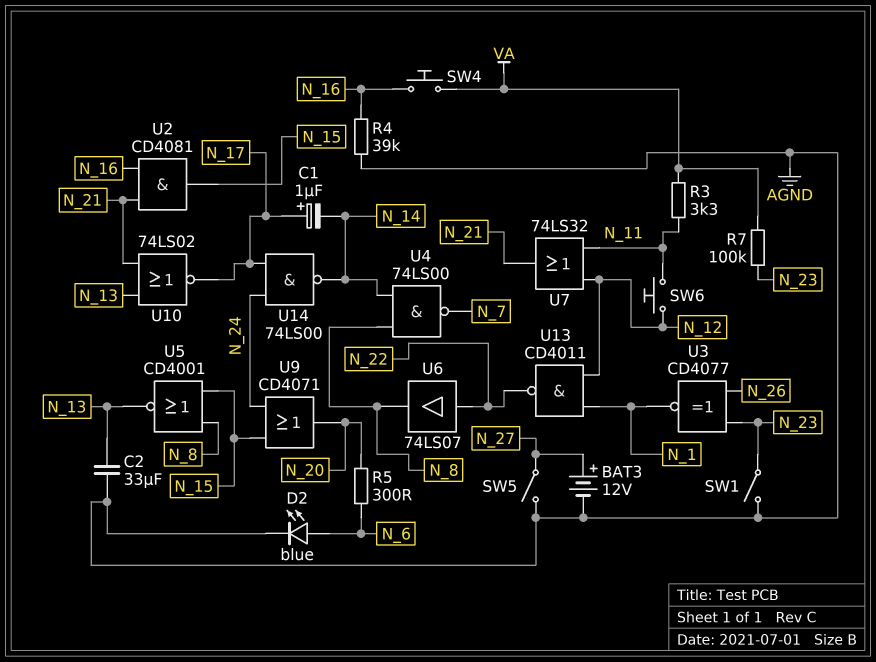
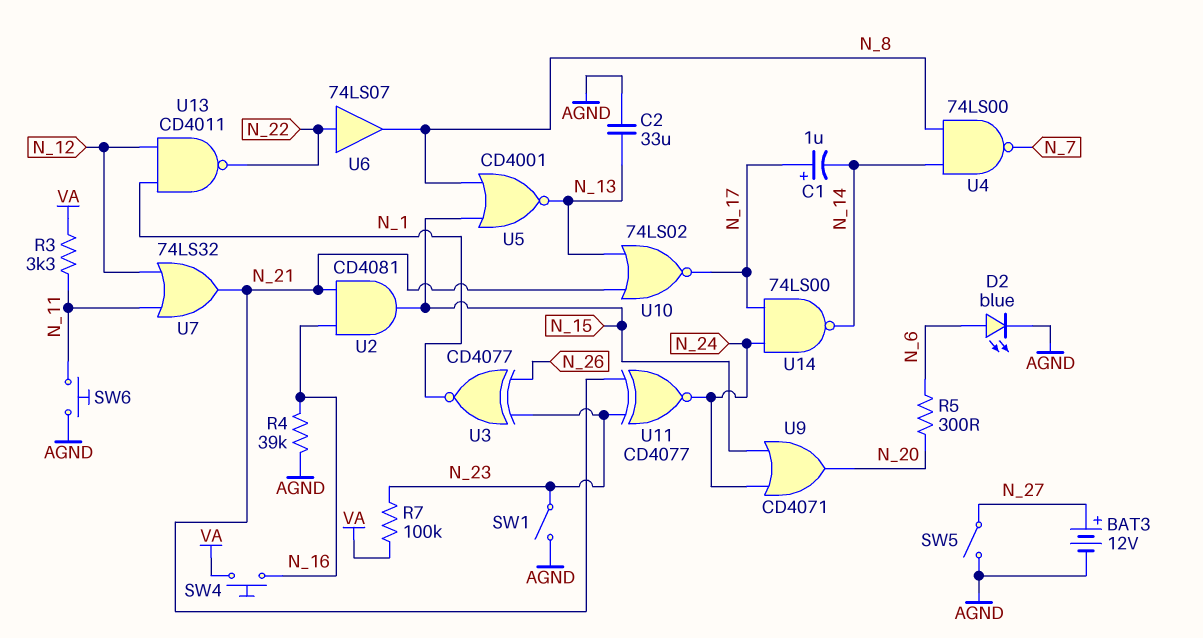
SW6: button (N_11, N_12) -> button (AGND, N_11)
U11: none -> XNOR CD4077 (in N_21, in N_23, out N_24)

